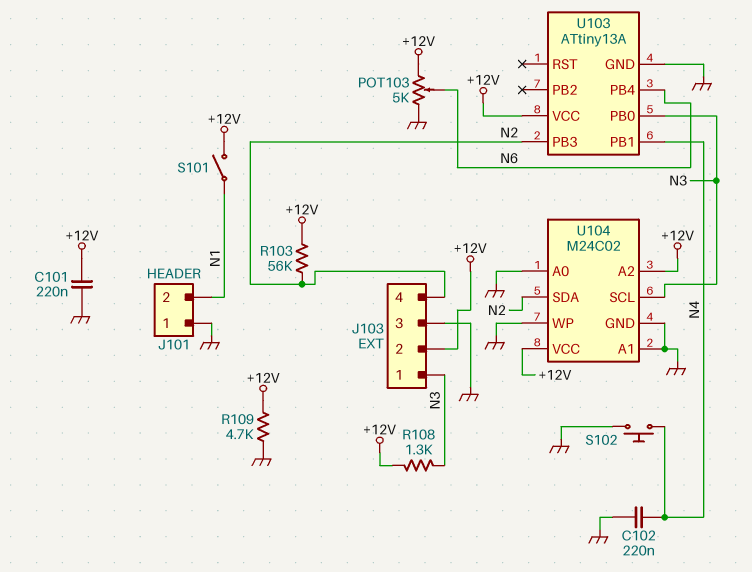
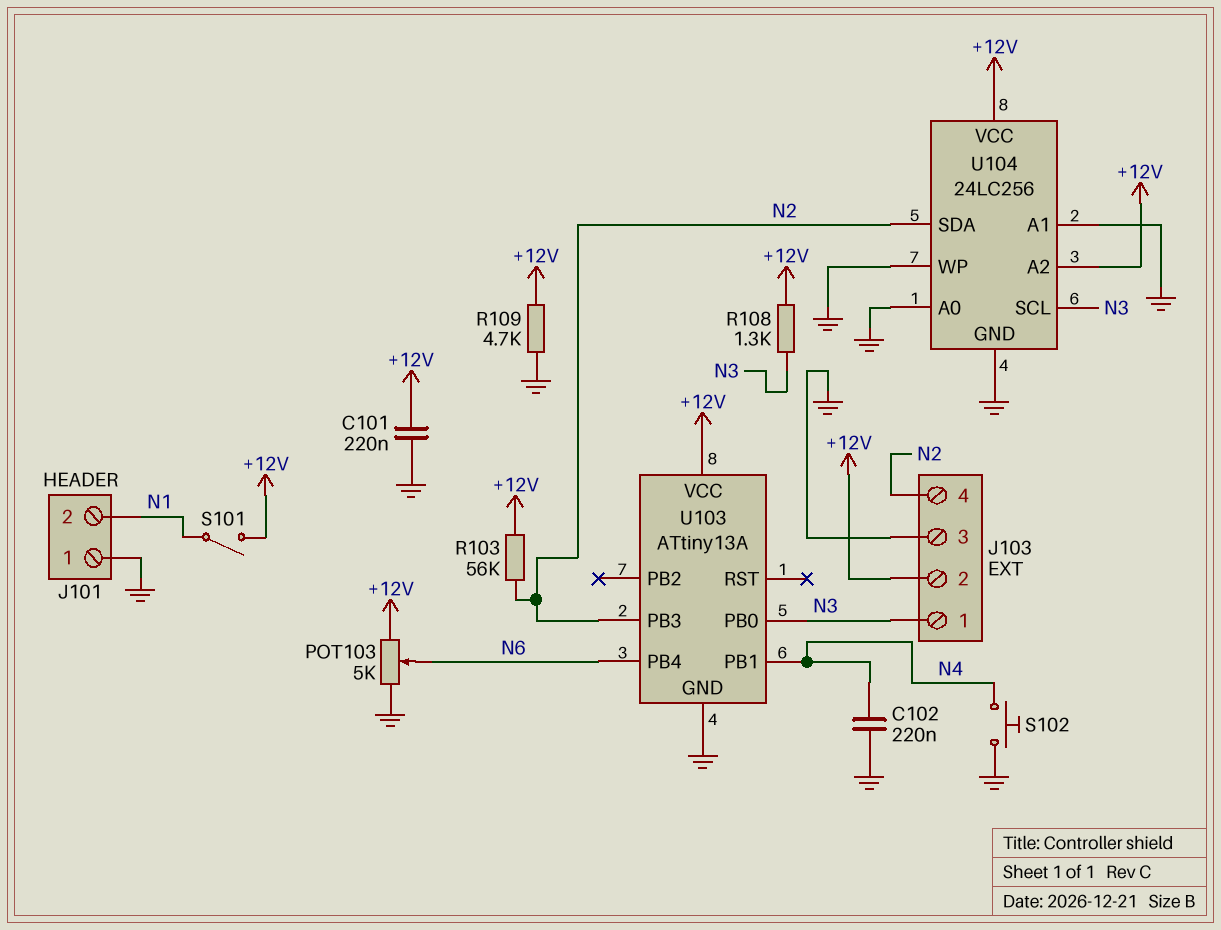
U104: M24C02 -> 24LC256

